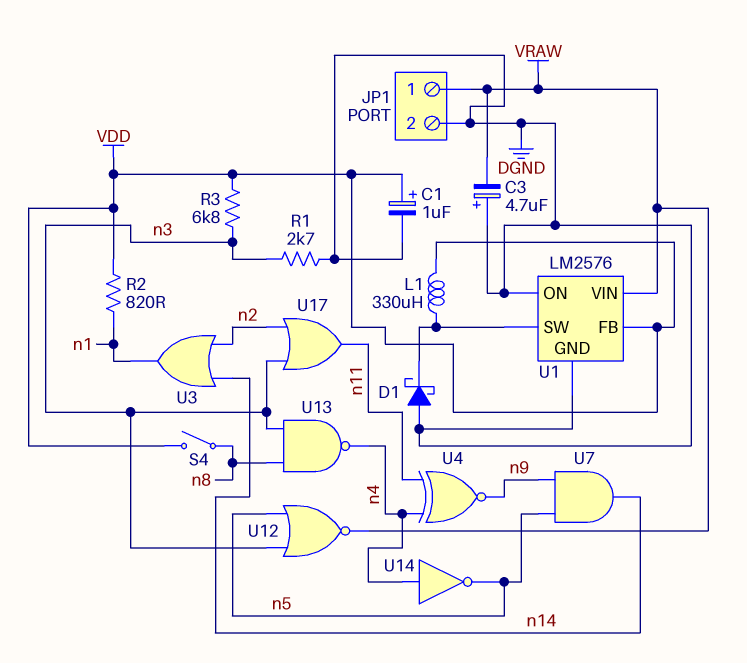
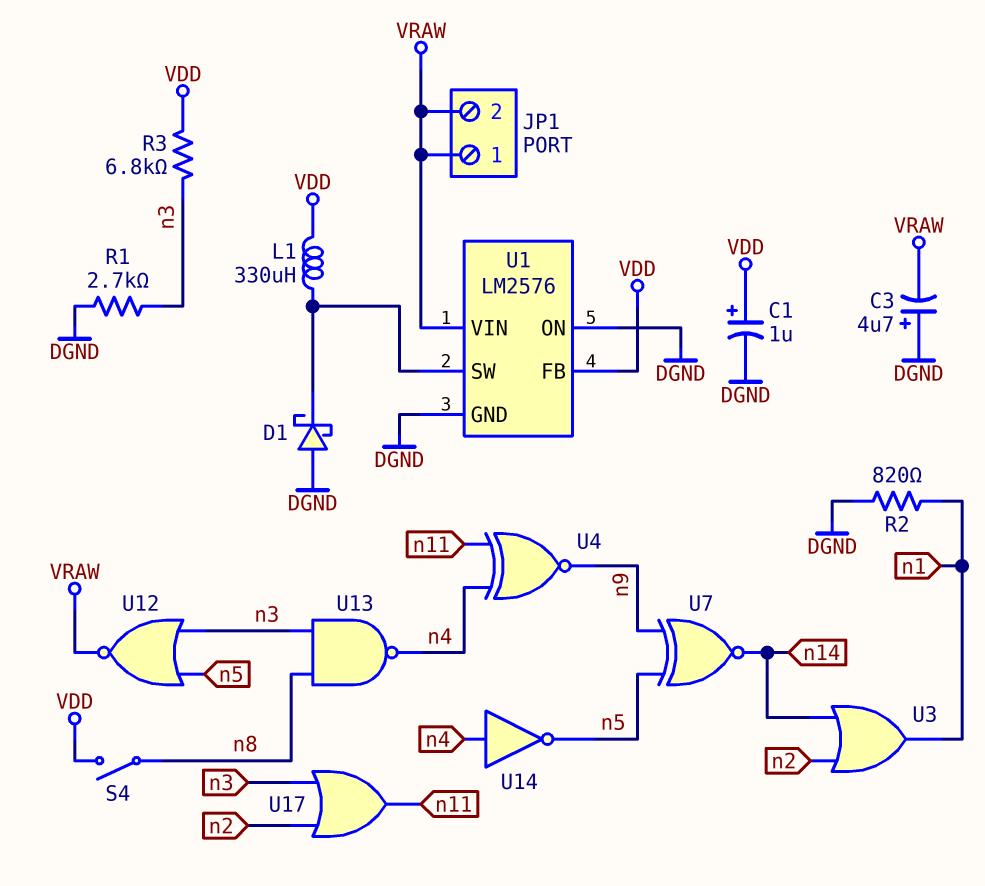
JP1 pin 2: DGND -> VRAW
R2: 820 (VDD, n1) -> 820 (DGND, n1)
U7: AND (in n5, in n9, out n14) -> XNOR (in n5, in n9, out n14)

